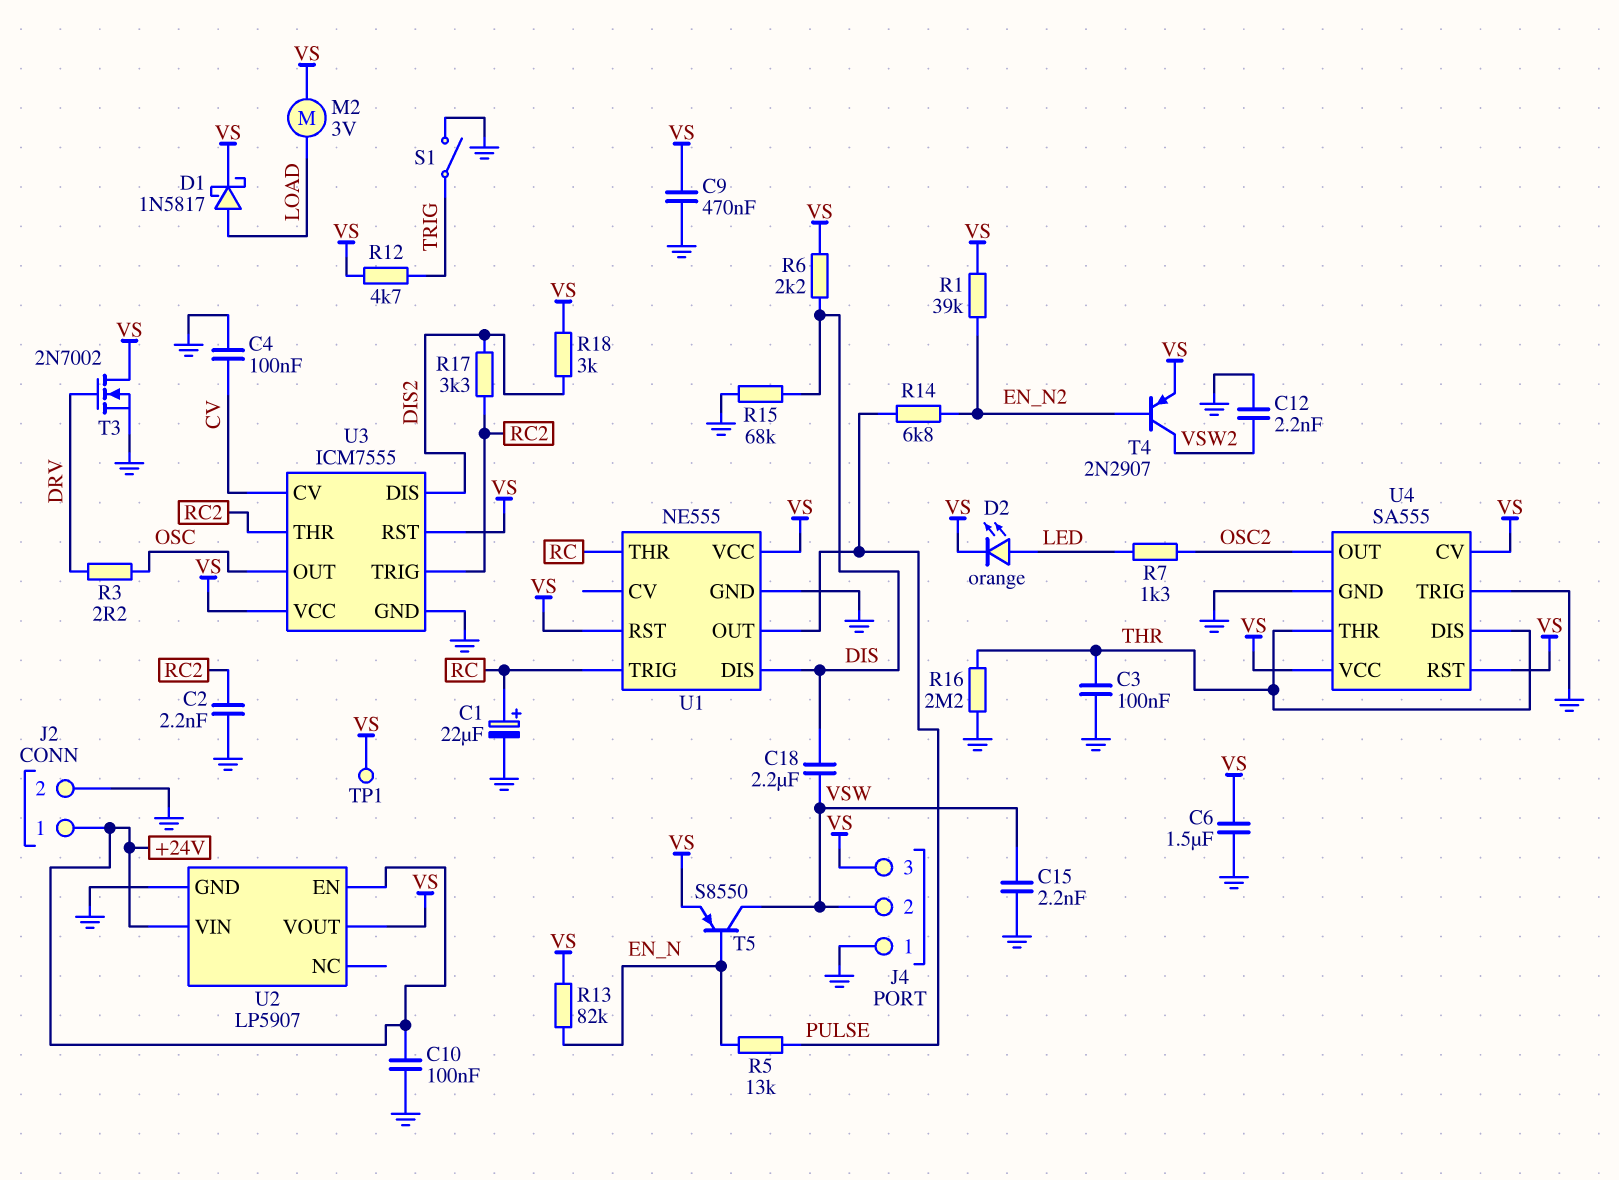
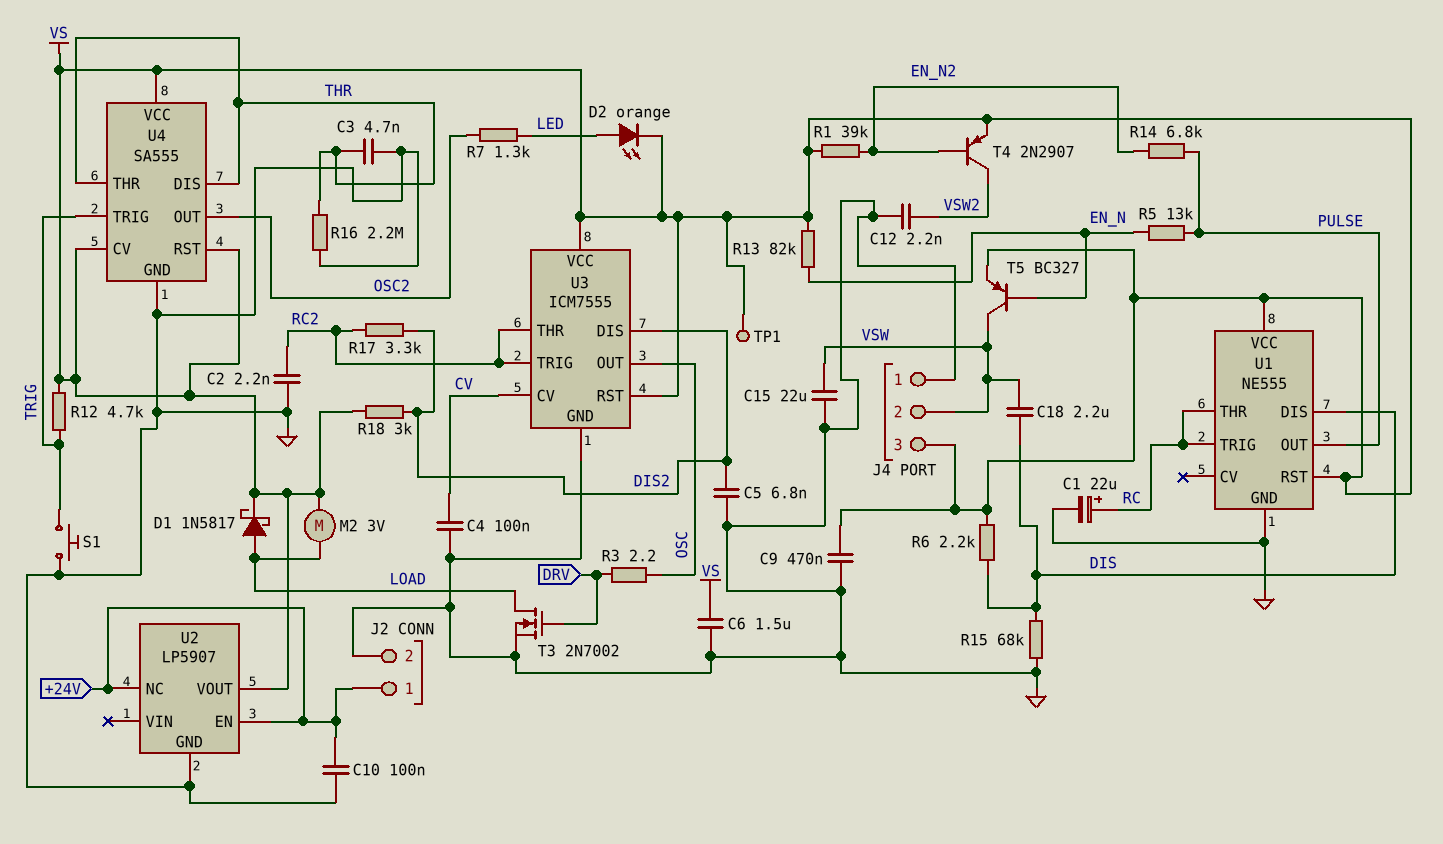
C3: 100nF (GND, THR) -> 4.7nF (GND, THR)
C5: none -> 6.8nF (DIS2, GND)
C15: 2.2nF (GND, VSW) -> 22uF (GND, VSW)
S1: switch (GND, TRIG) -> button (GND, TRIG)
T3: NMOS 2N7002 (G DRV, D VS, S GND) -> NMOS 2N7002 (G DRV, D LOAD, S GND)
T5: PNP S8550 (B EN_N, C VSW, E VS) -> PNP BC327 (B EN_N, C VSW, E VS)
U2 pin NC: none -> +24V
U2 pin VIN: +24V -> none
U4 pin TRIG: GND -> TRIG

